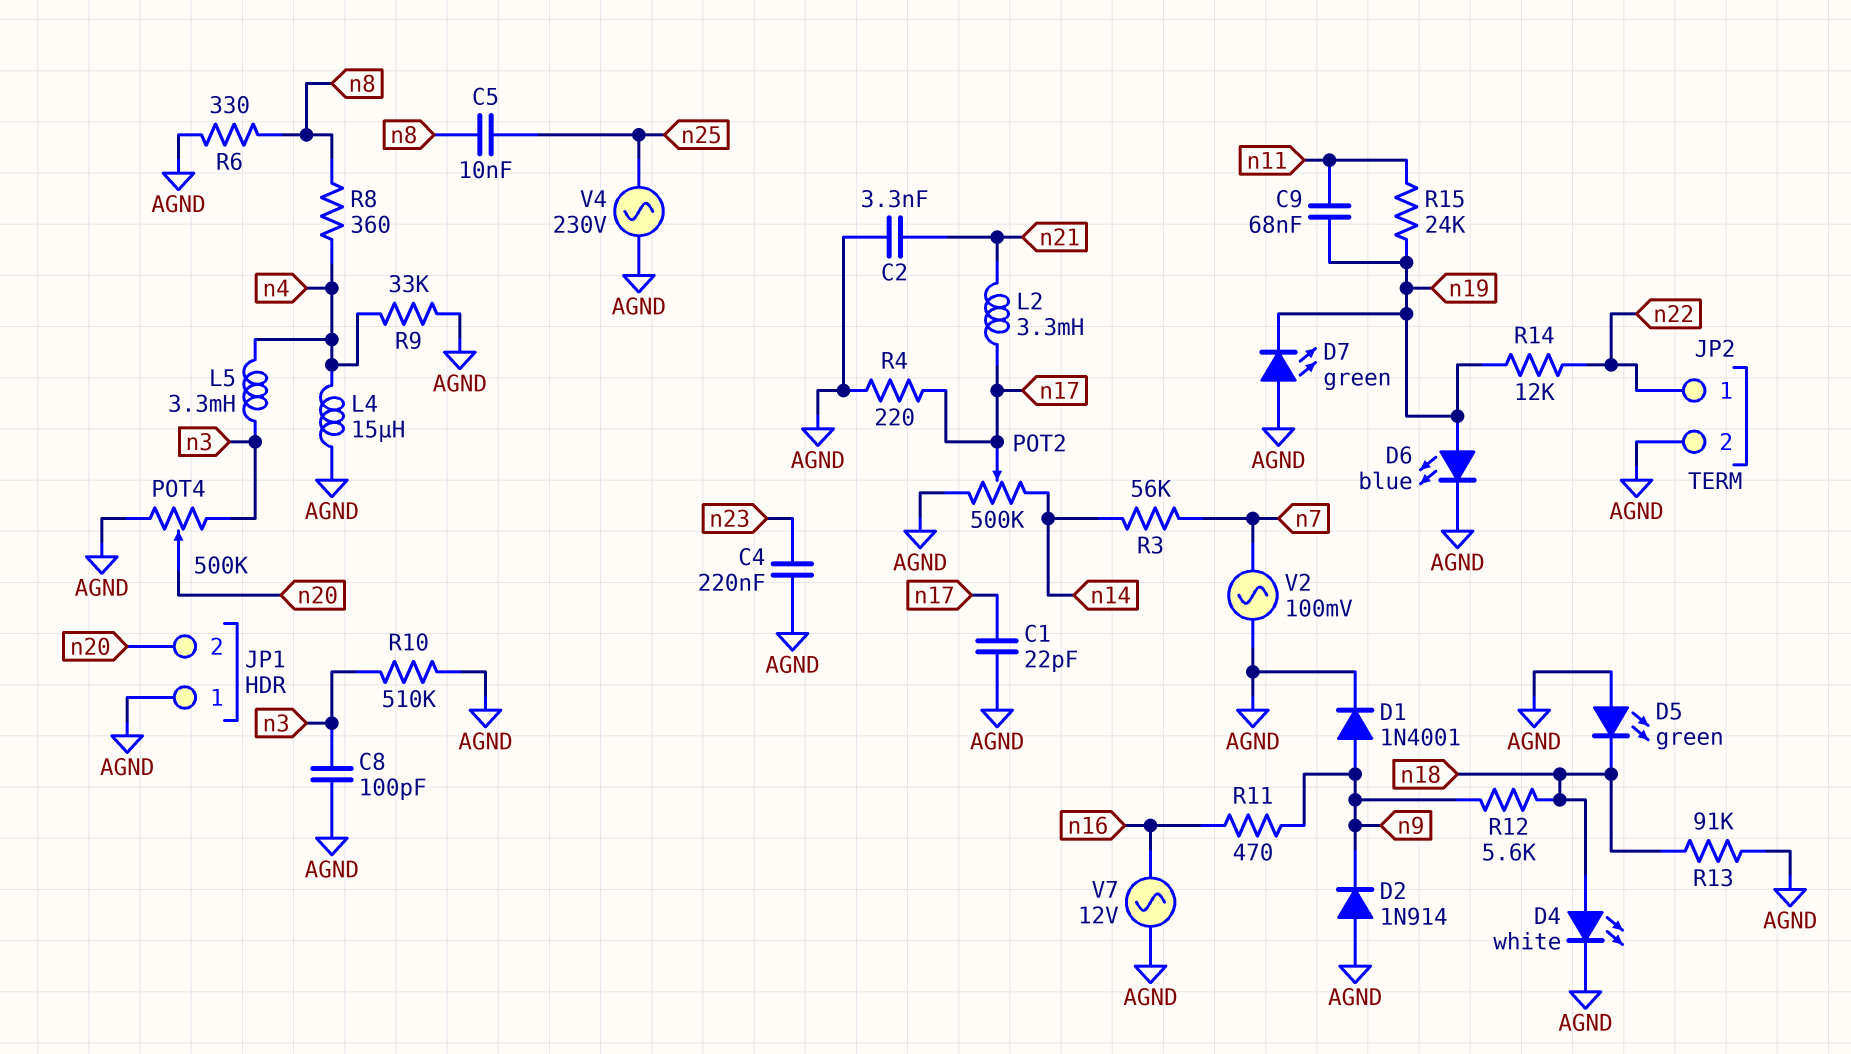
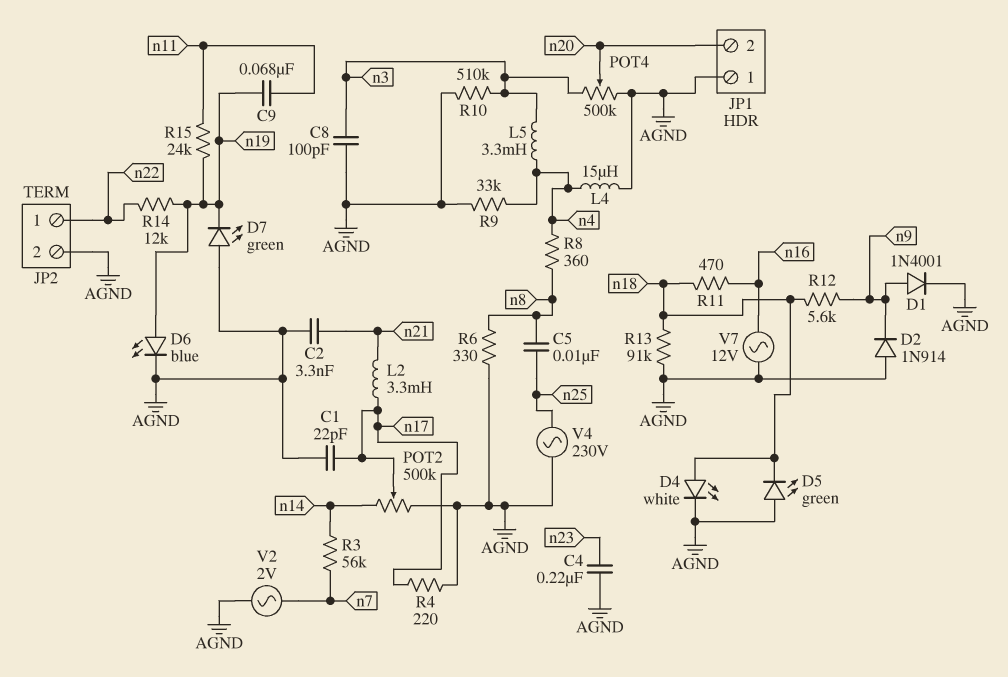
R11: 470 (n9, n16) -> 470 (n16, n18)
V2: AC 100mV (AGND, n7) -> AC 2V (AGND, n7)

